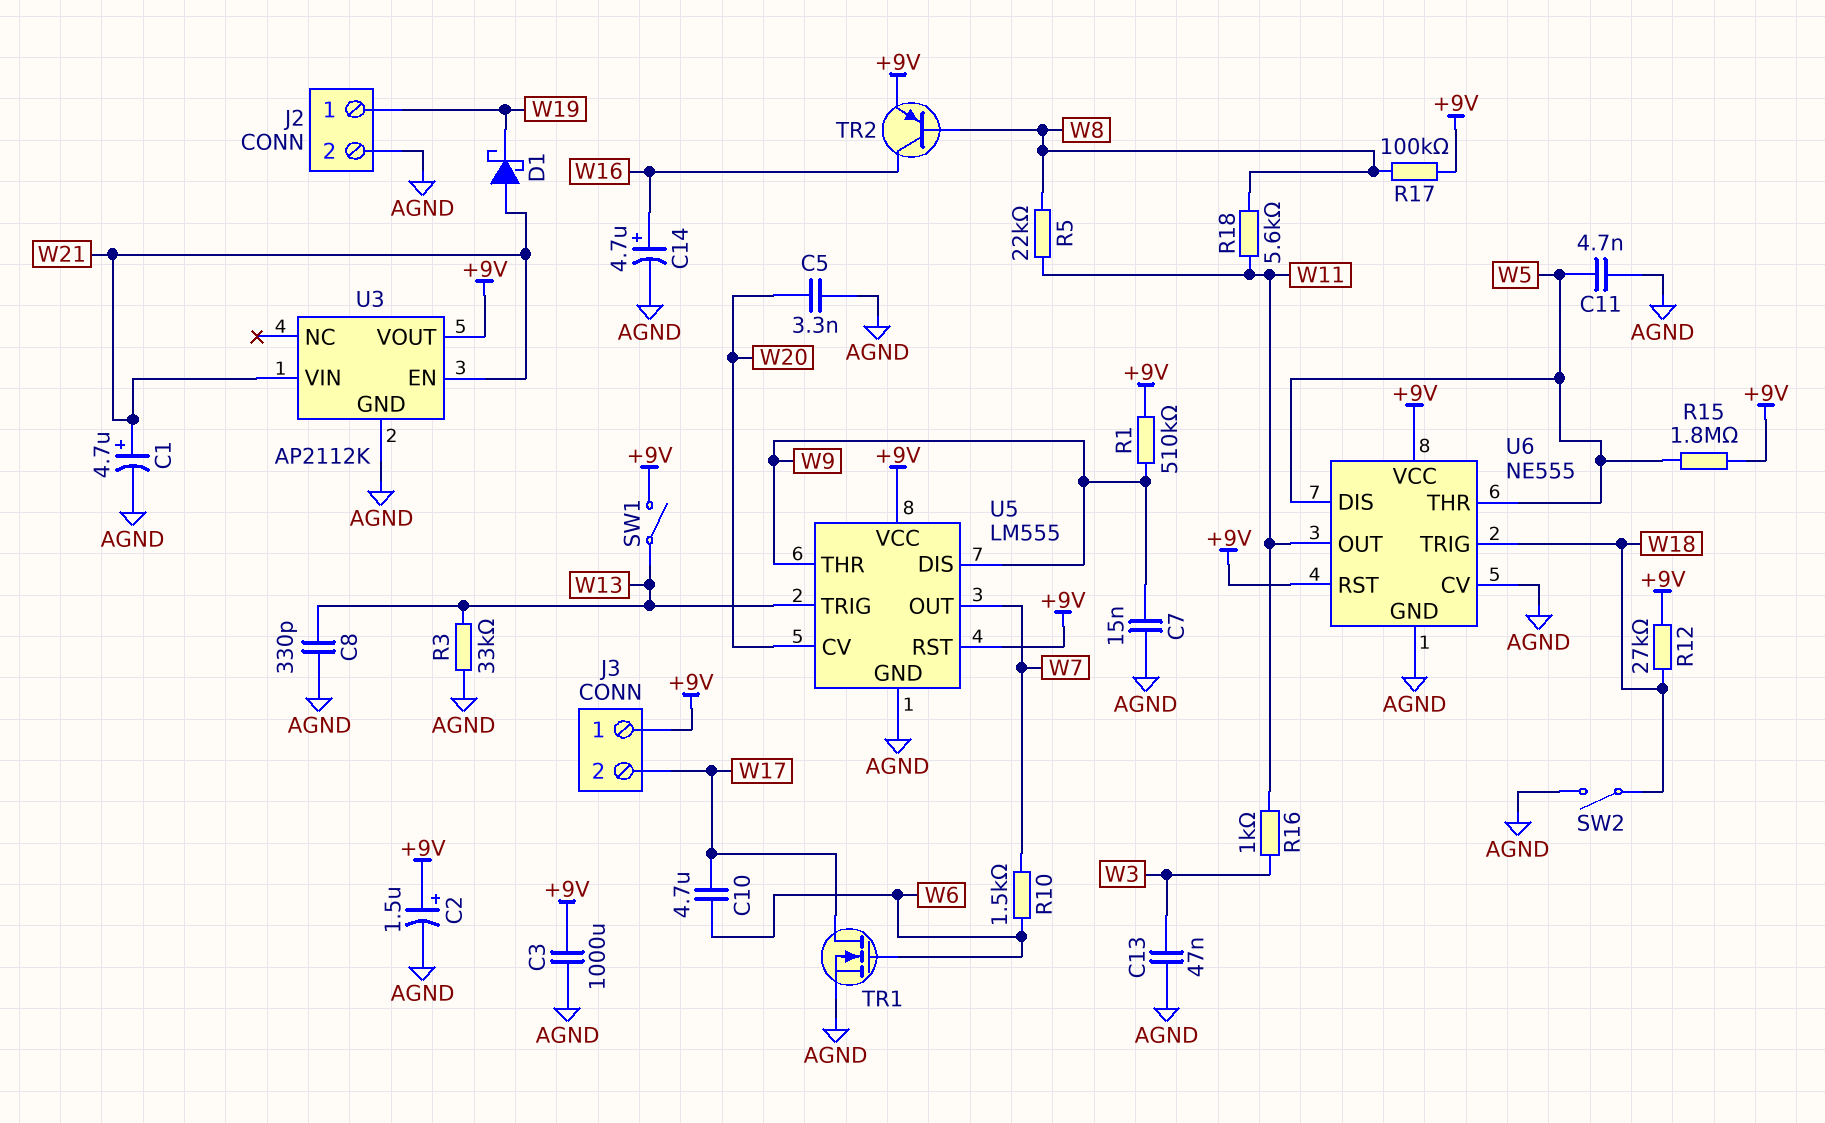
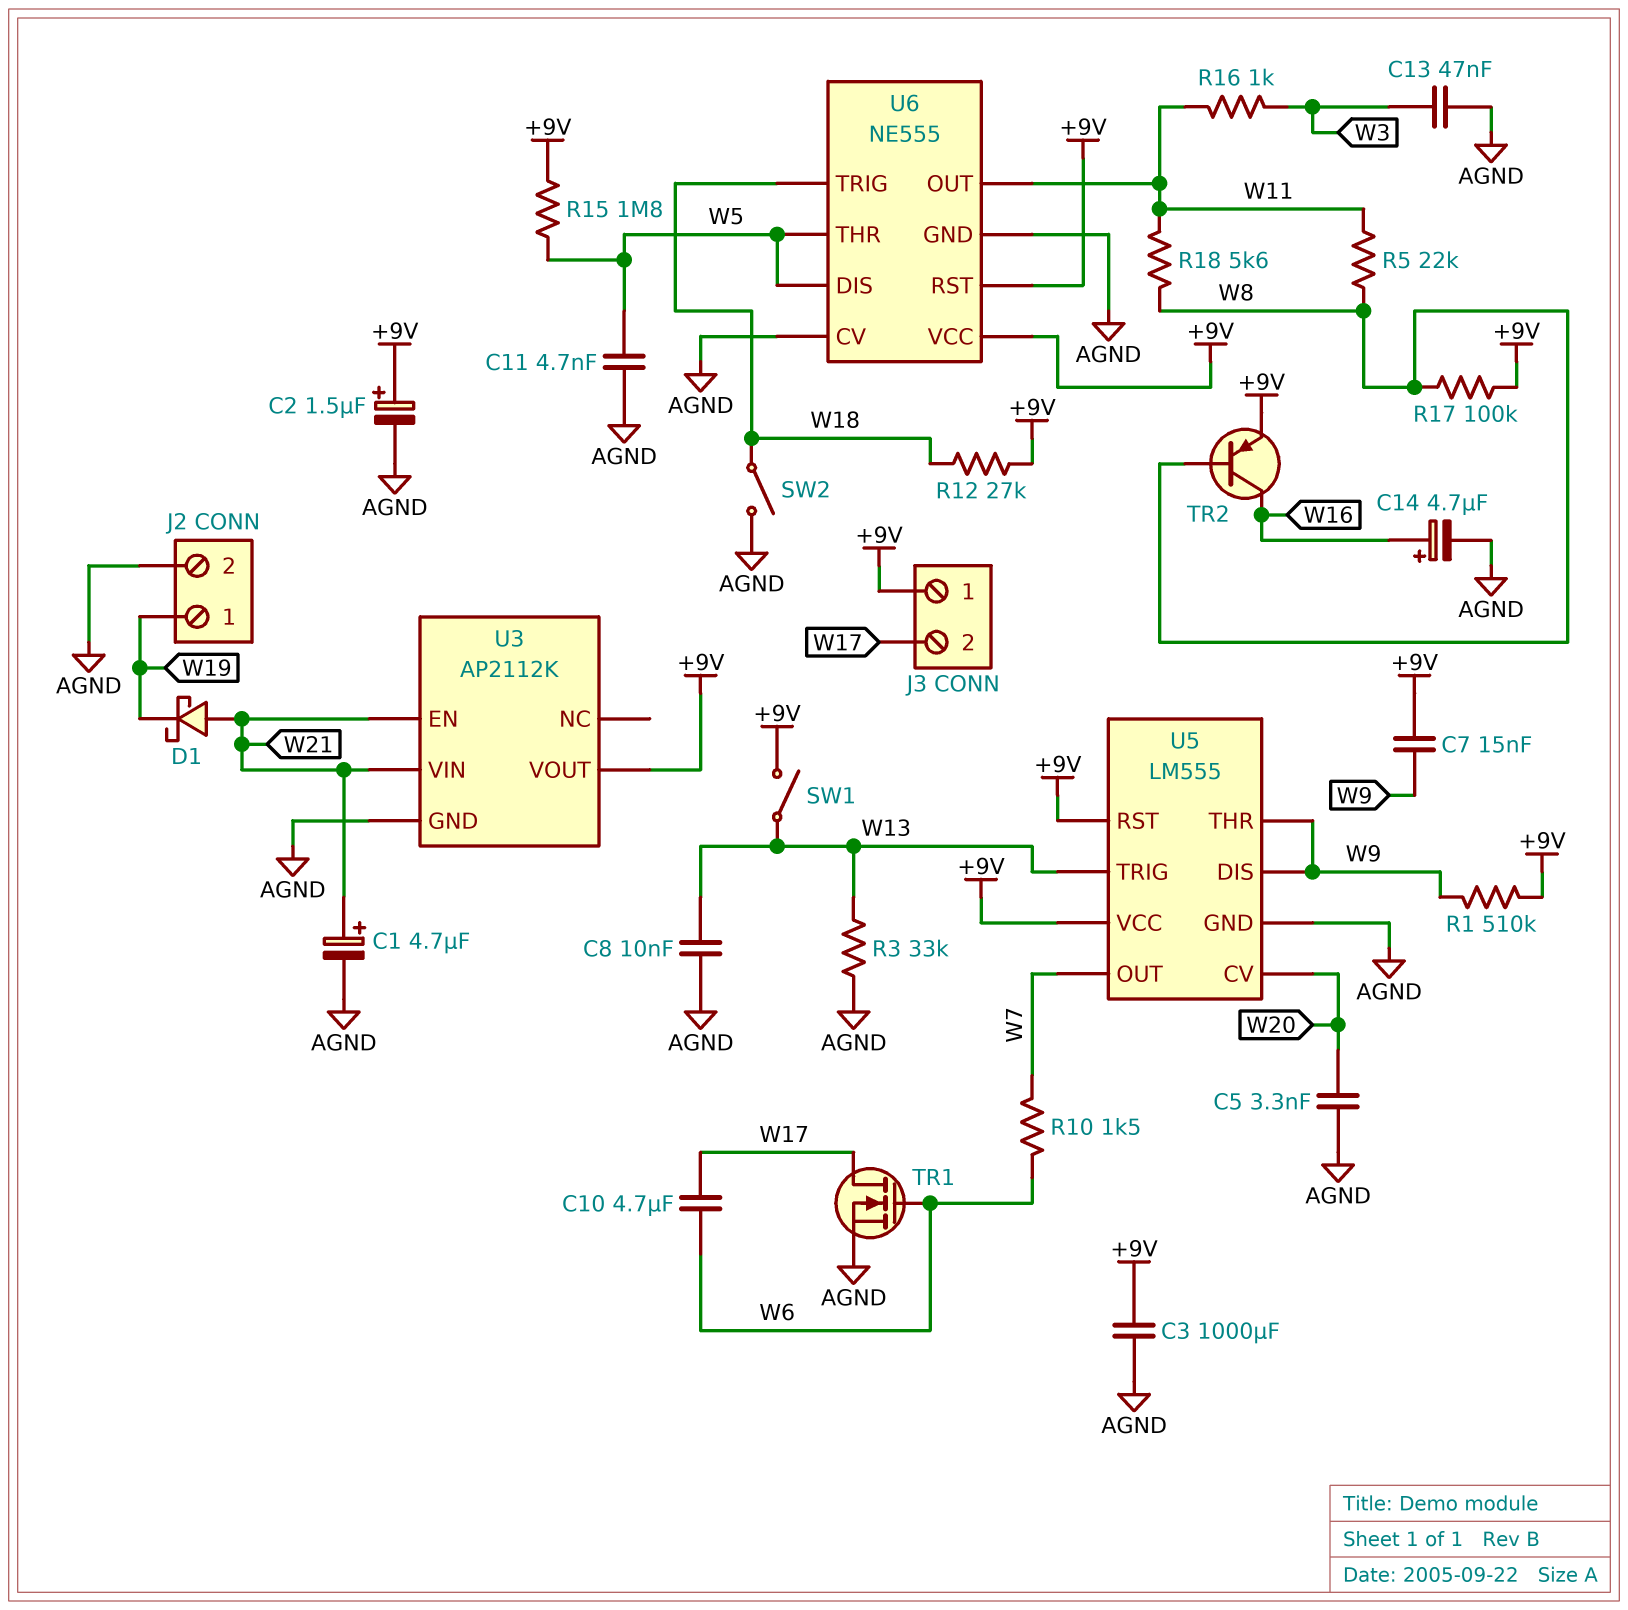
C7: 15nF (AGND, W9) -> 15nF (+9V, W9)
C8: 330pF (AGND, W13) -> 10nF (AGND, W13)

